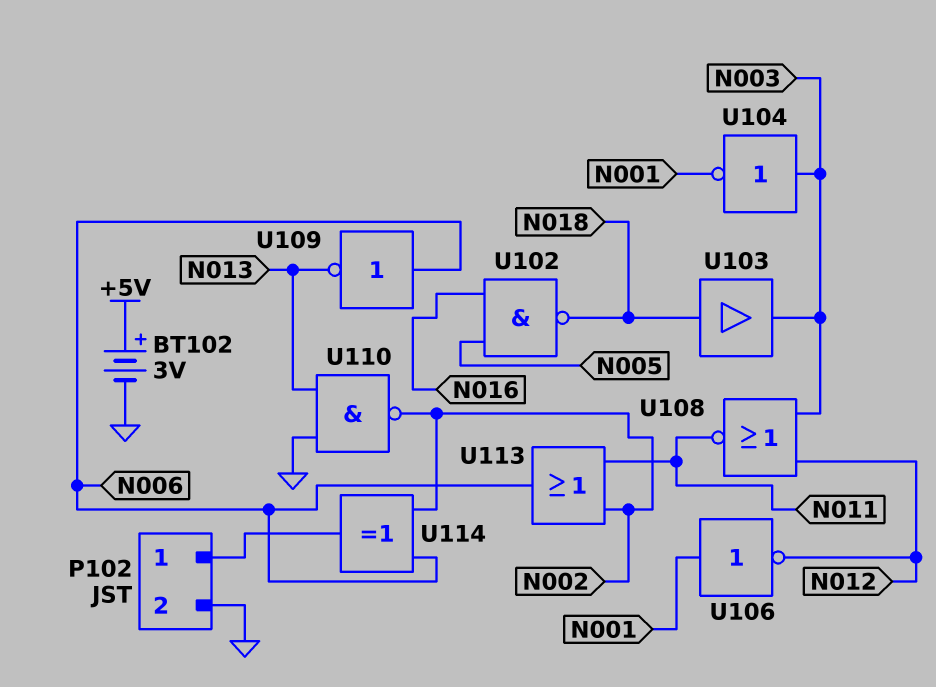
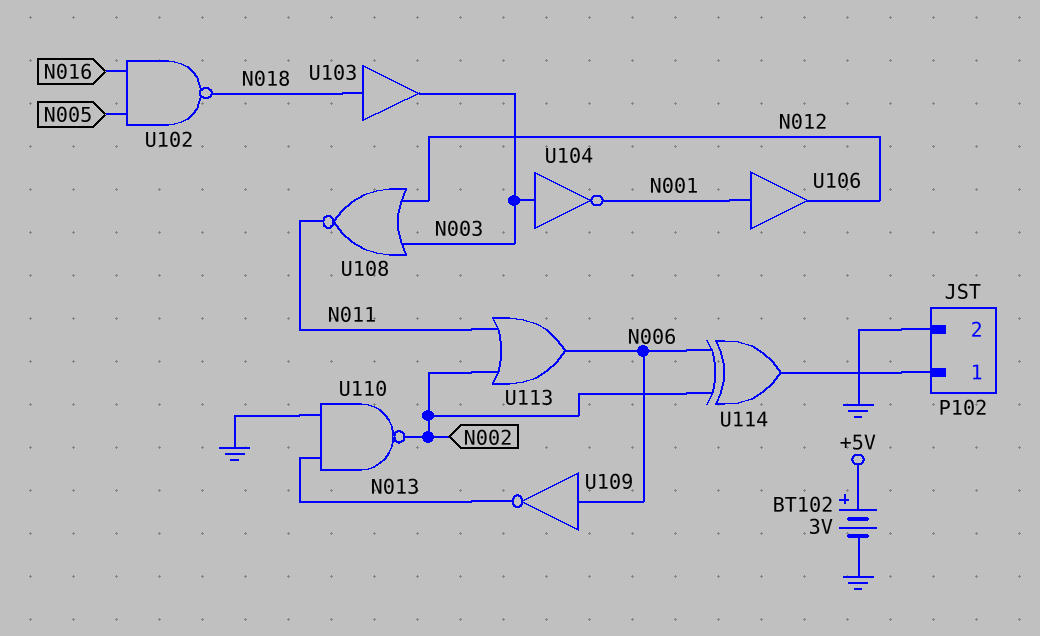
U106: NOT (in N001, out N012) -> buffer (in N001, out N012)

